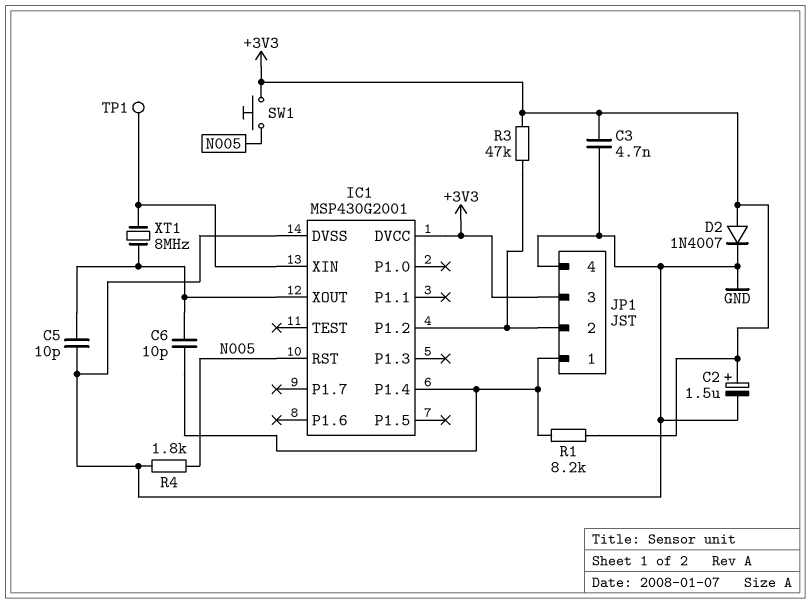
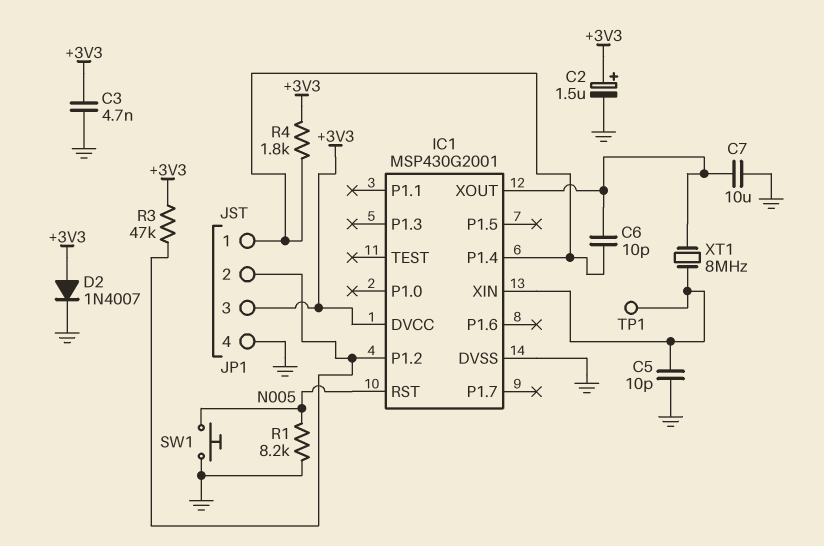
C5: 10pF (GND, IC1/XOUT) -> 10pF (GND, IC1/XIN)
C7: none -> 10uF (GND, IC1/XOUT)
R1: 8.2k (+3V3, IC1/P1.4) -> 8.2k (GND, N005)
R4: 1.8k (GND, N005) -> 1.8k (+3V3, IC1/P1.4)
SW1: button (+3V3, N005) -> button (GND, N005)

